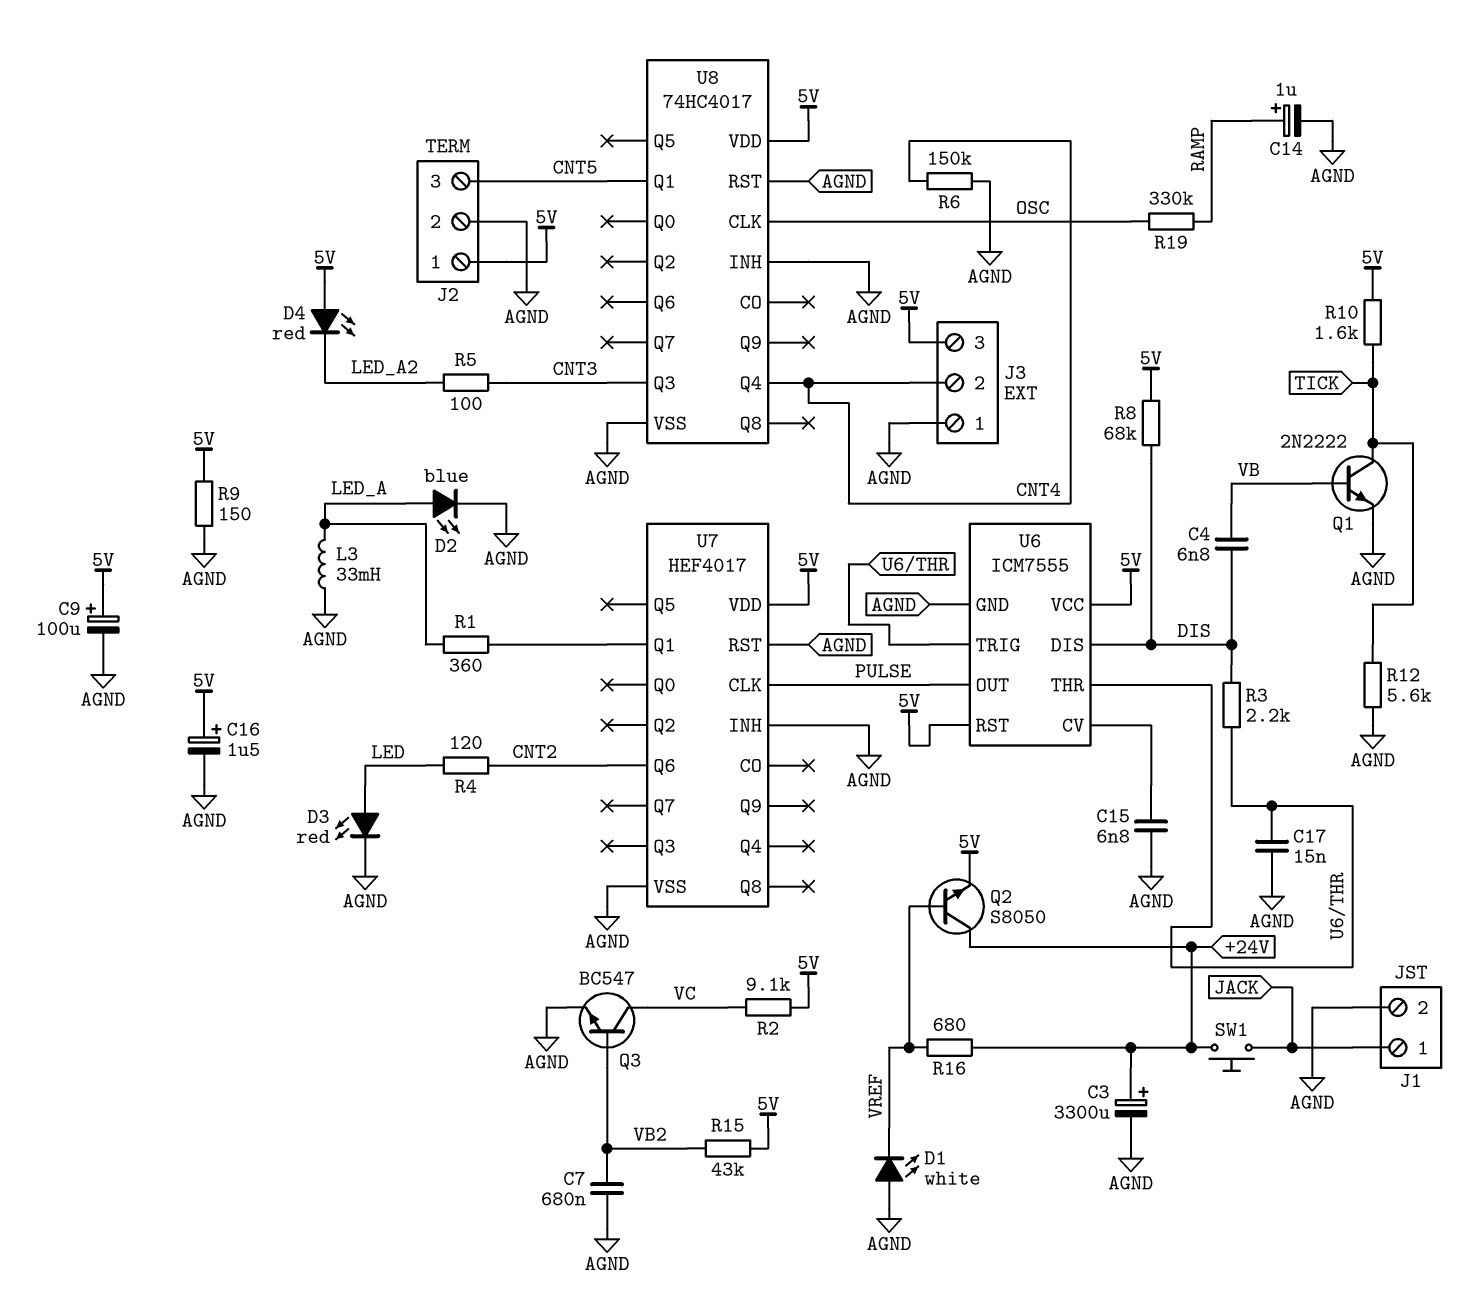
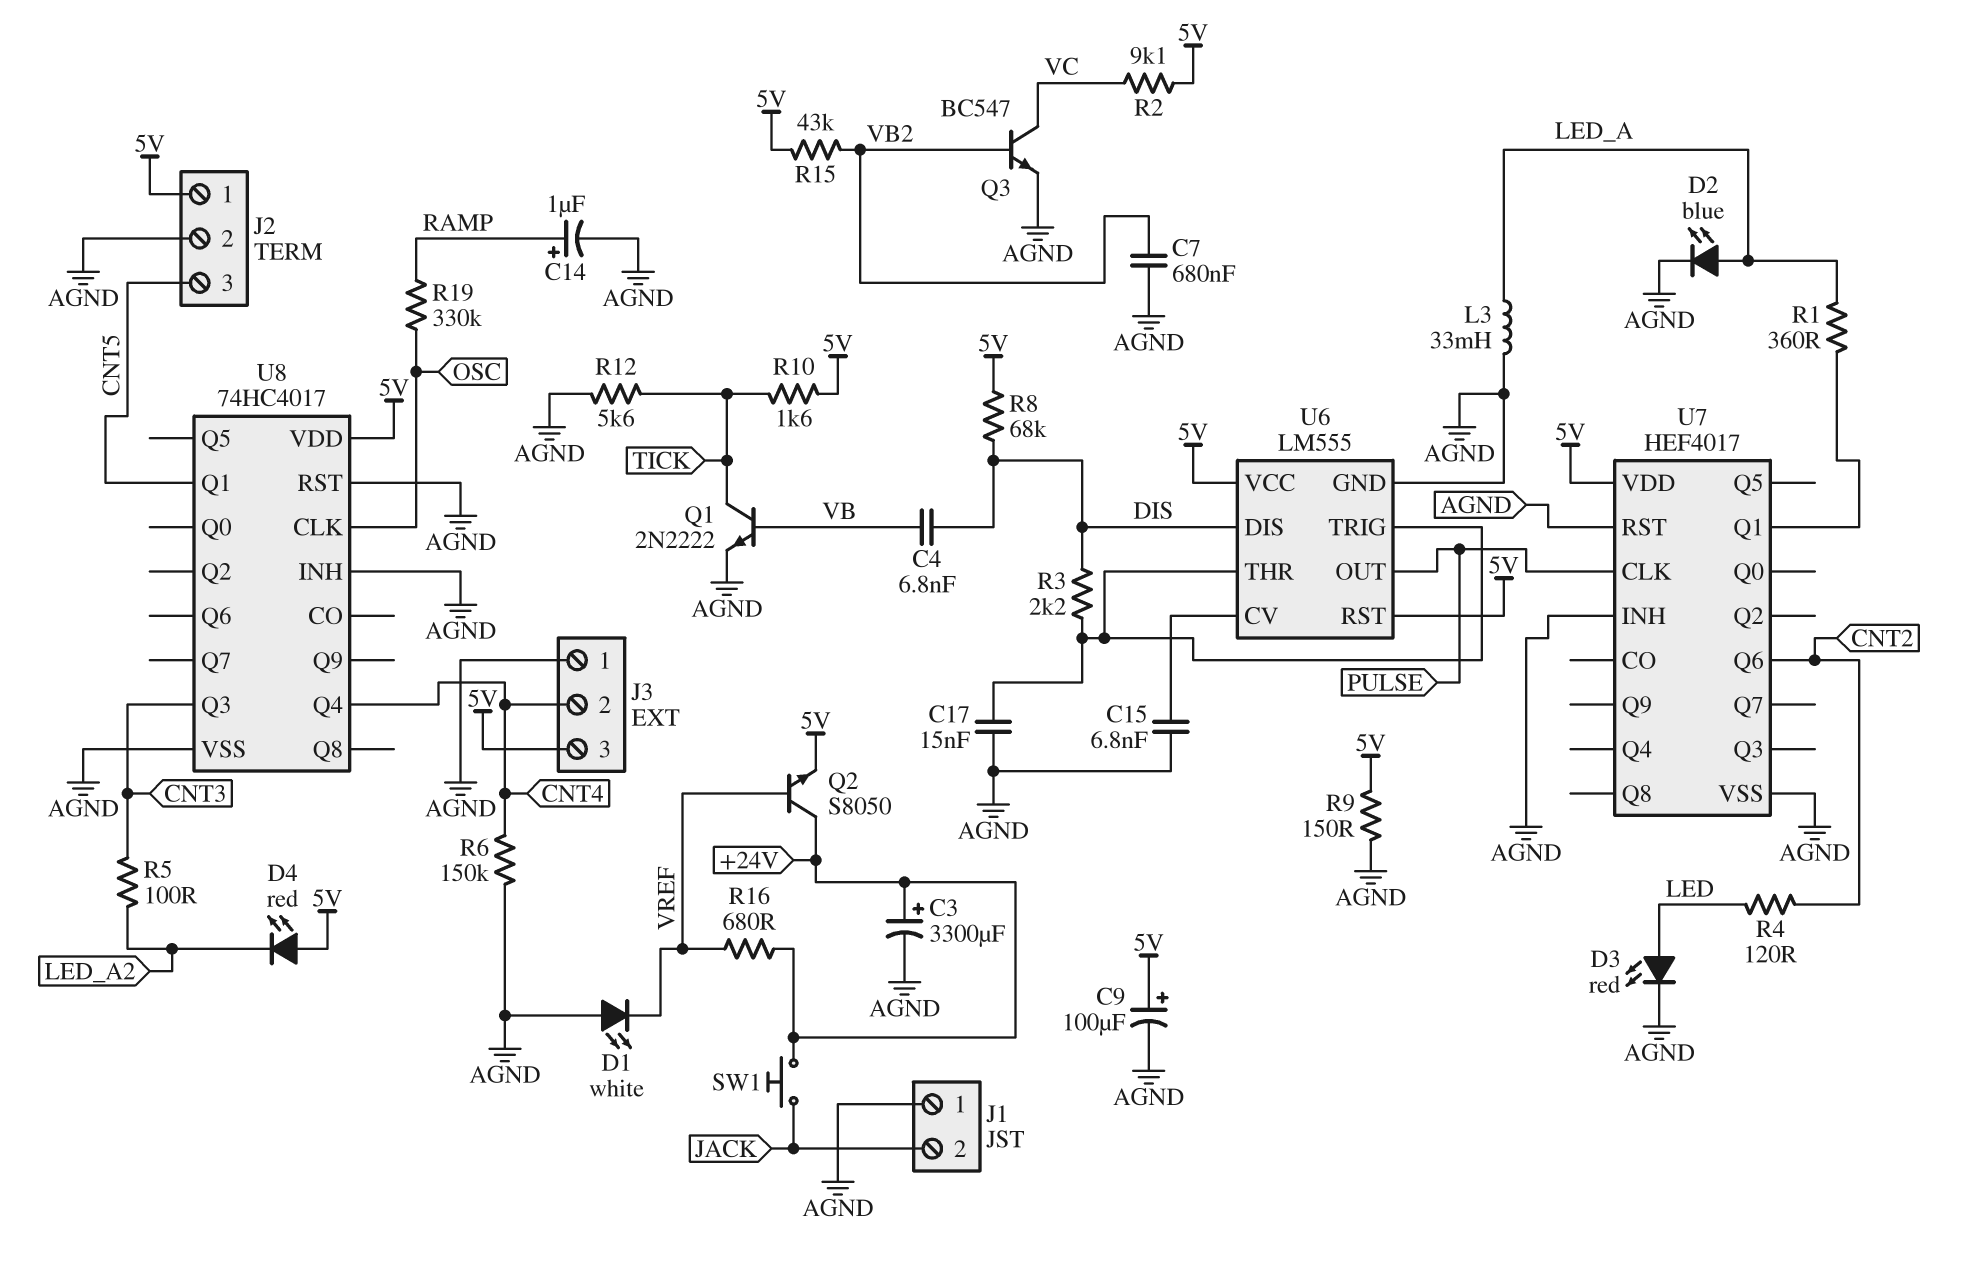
C16: 1.5uF (plus 5V, minus AGND) -> none
J1 pin 1: JACK -> AGND
J1 pin 2: AGND -> JACK
U6: ICM7555 -> LM555

